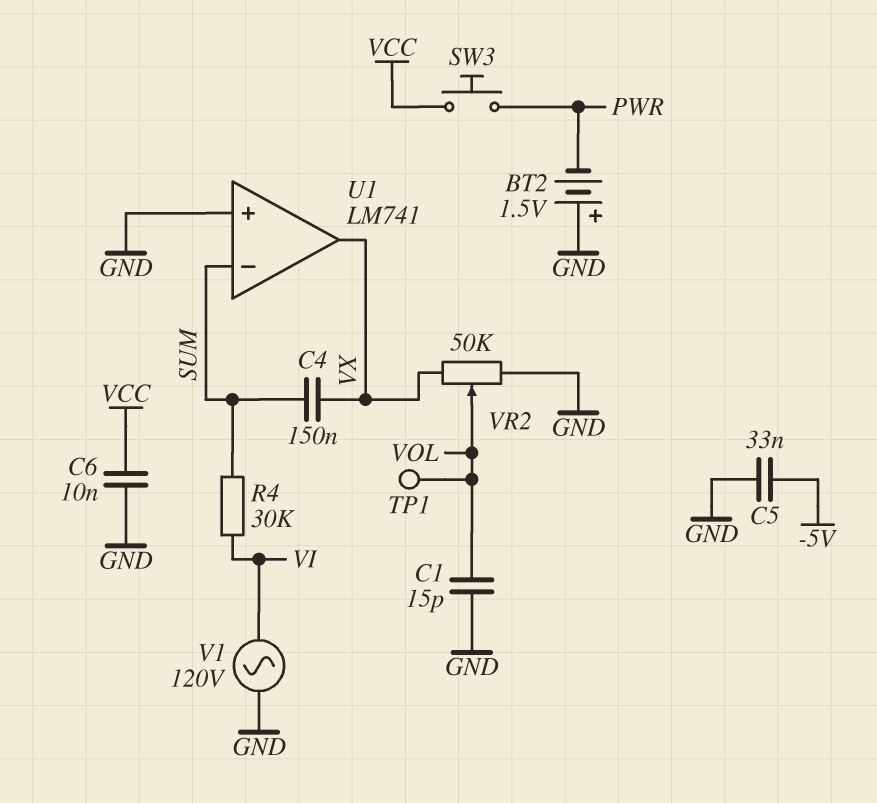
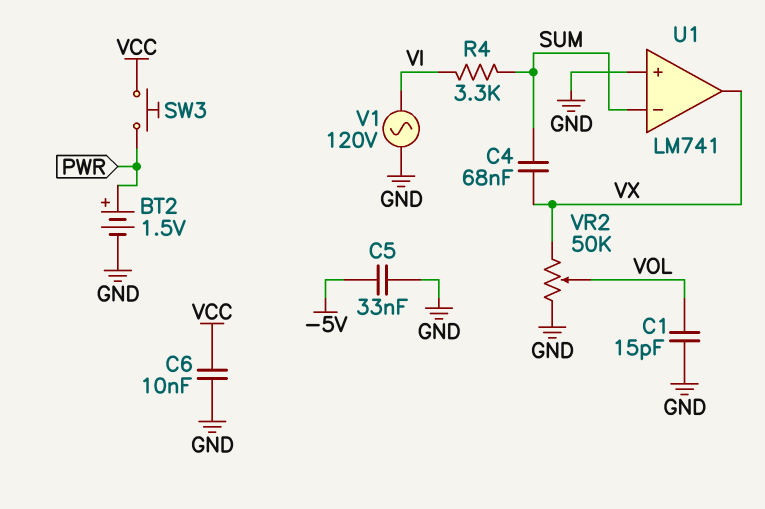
BT2: 1.5V (plus GND, minus PWR) -> 1.5V (plus PWR, minus GND)
C4: 150nF (SUM, VX) -> 68nF (SUM, VX)
R4: 30k (SUM, VI) -> 3.3k (SUM, VI)
TP1: test point (VOL) -> none

